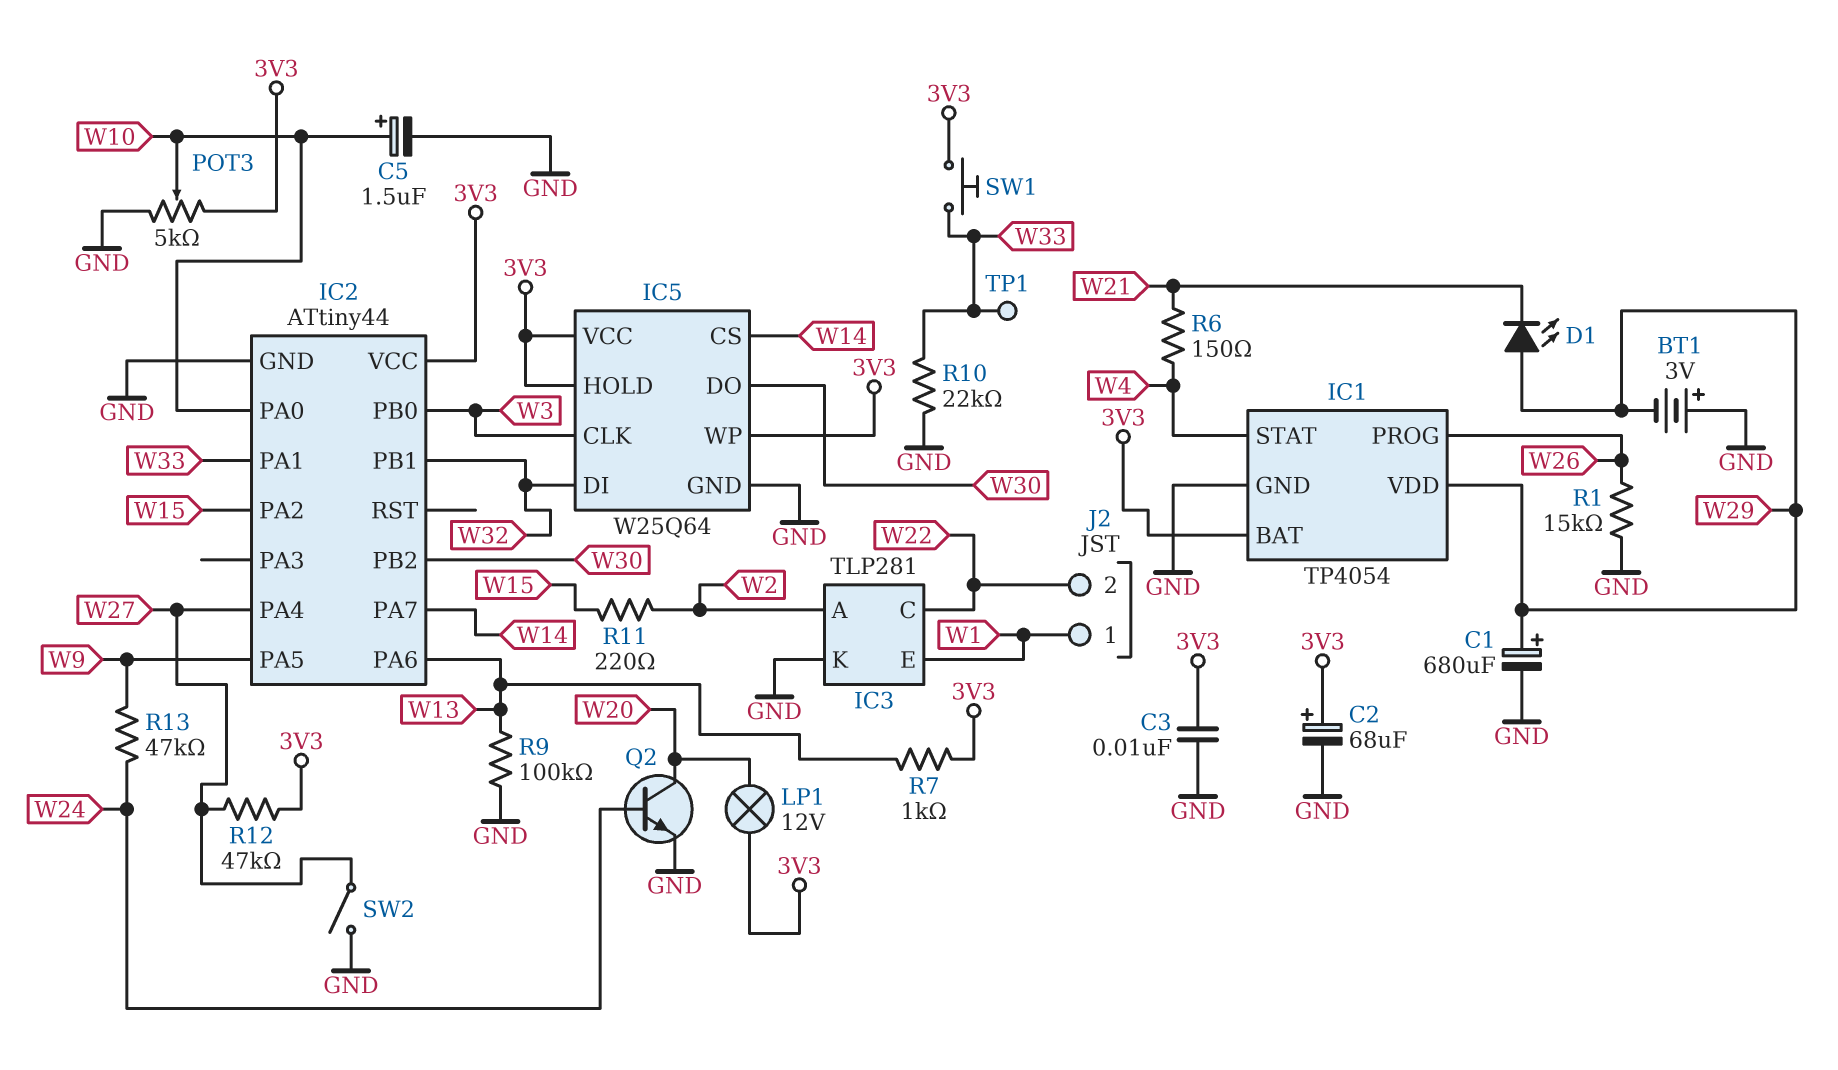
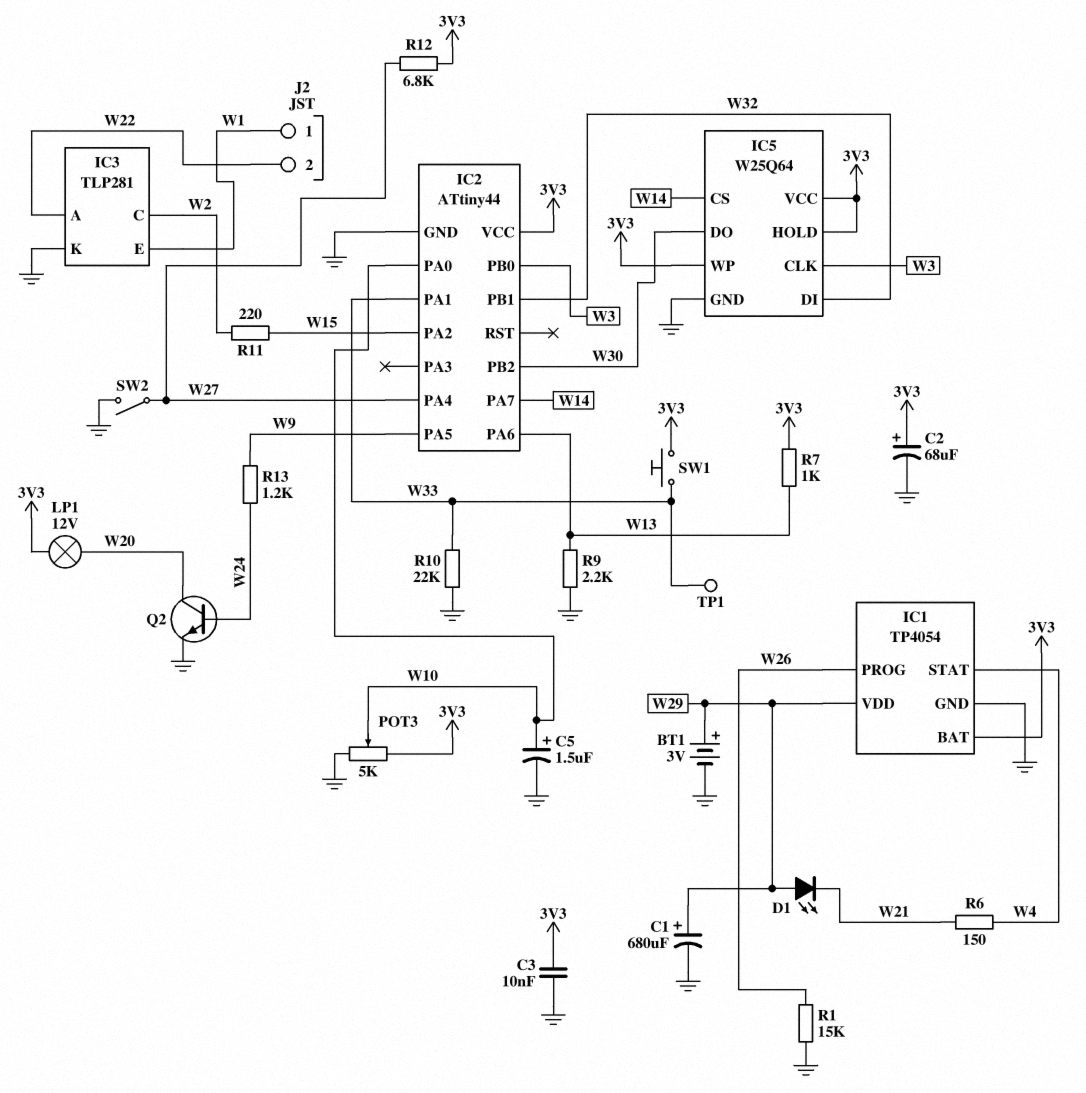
BT1: 3V (plus GND, minus W29) -> 3V (plus W29, minus GND)
IC3 pin A: W2 -> W22
IC3 pin C: W22 -> W2
R9: 100k (GND, W13) -> 2.2k (GND, W13)
R12: 47k (3V3, W27) -> 6.8k (3V3, W27)
R13: 47k (W9, W24) -> 1.2k (W9, W24)

